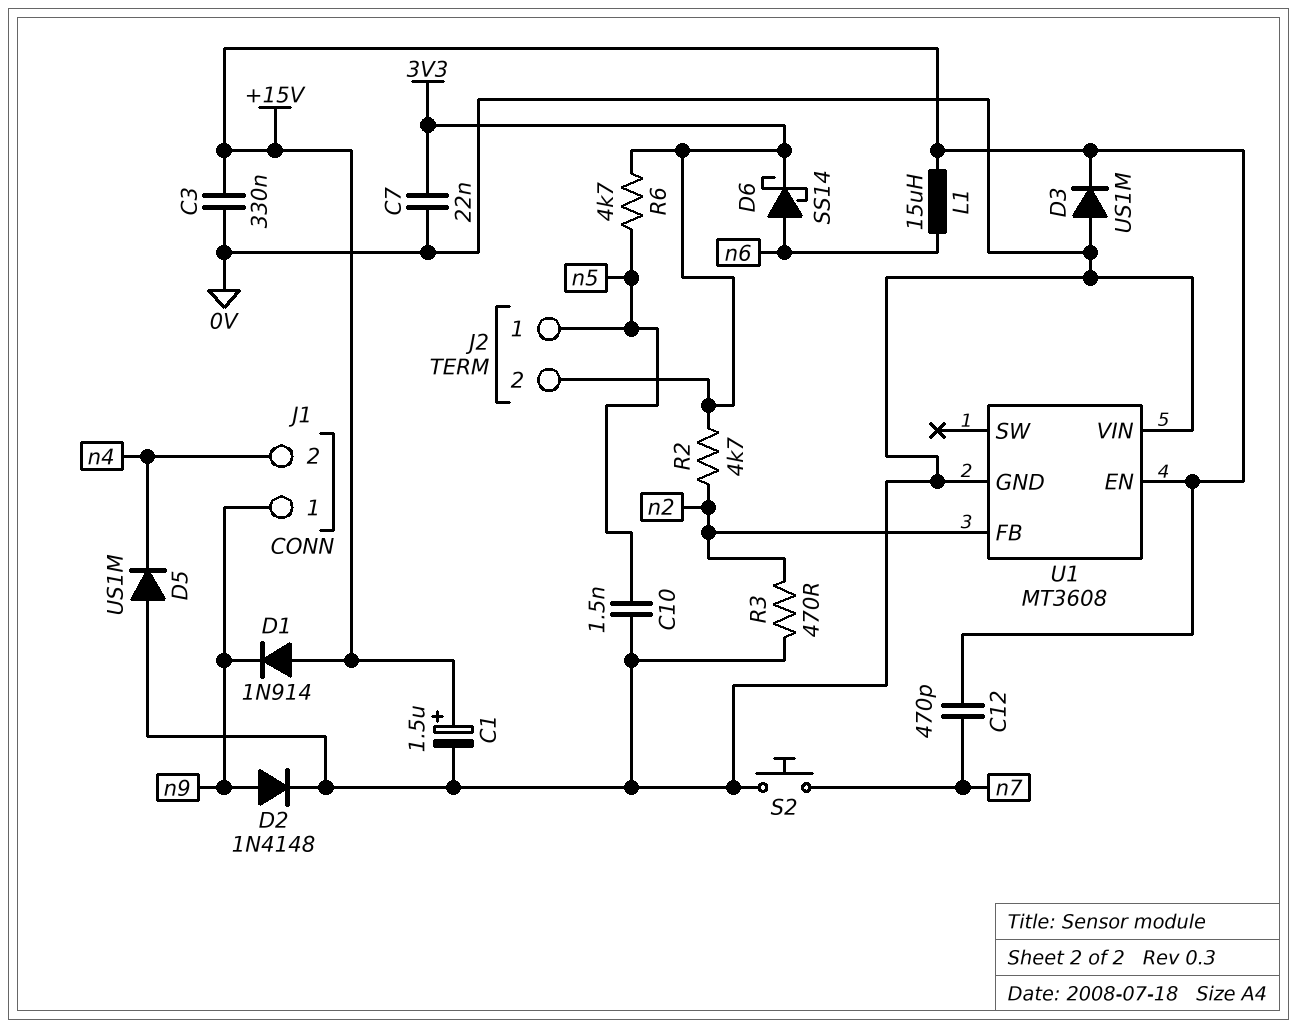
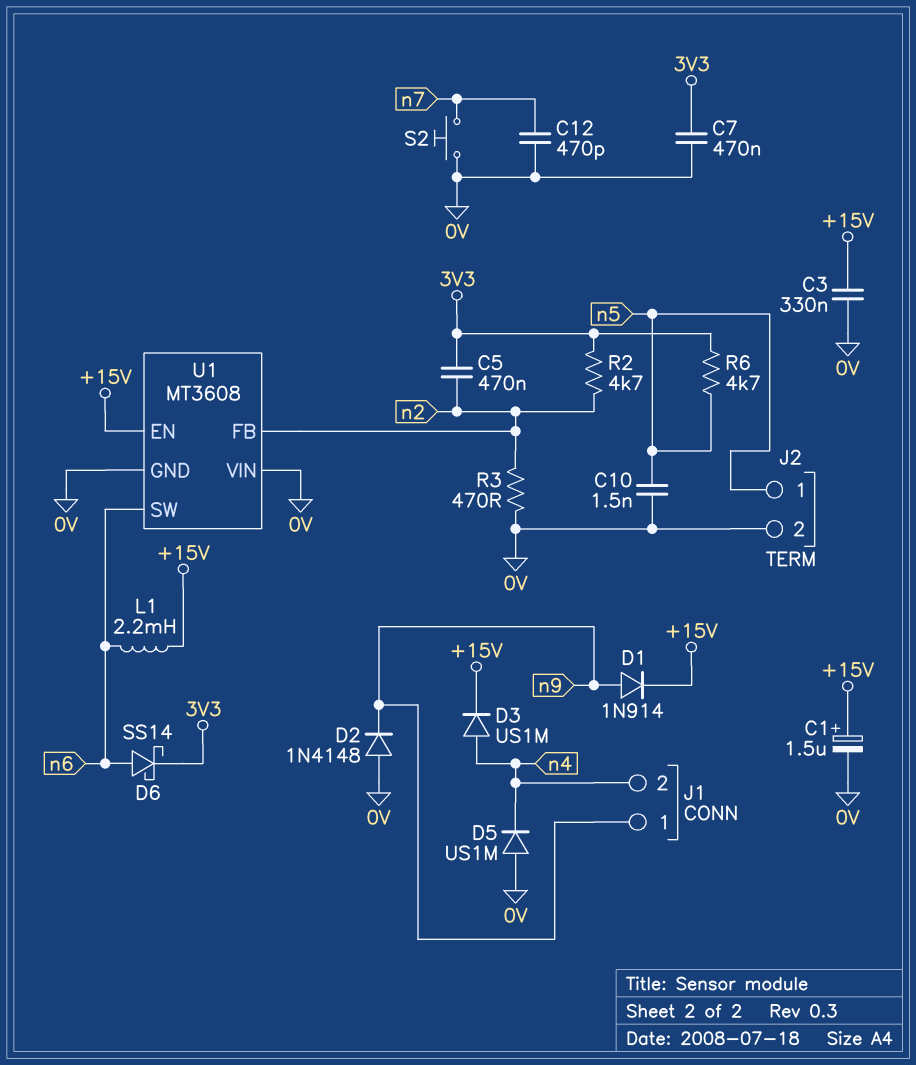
C5: none -> 470nF (3V3, n2)
C7: 22nF (0V, 3V3) -> 470nF (0V, 3V3)
C12: 470pF (+15V, n7) -> 470pF (0V, n7)
D1: diode 1N914 (A +15V, K n9) -> diode 1N914 (A n9, K +15V)
D2: diode 1N4148 (A n9, K 0V) -> diode 1N4148 (A 0V, K n9)
D3: diode US1M (A 0V, K +15V) -> diode US1M (A n4, K +15V)
J2 pin 2: 3V3 -> 0V
L1: 15uH (+15V, n6) -> 2.2mH (+15V, n6)
U1 pin SW: none -> n6

